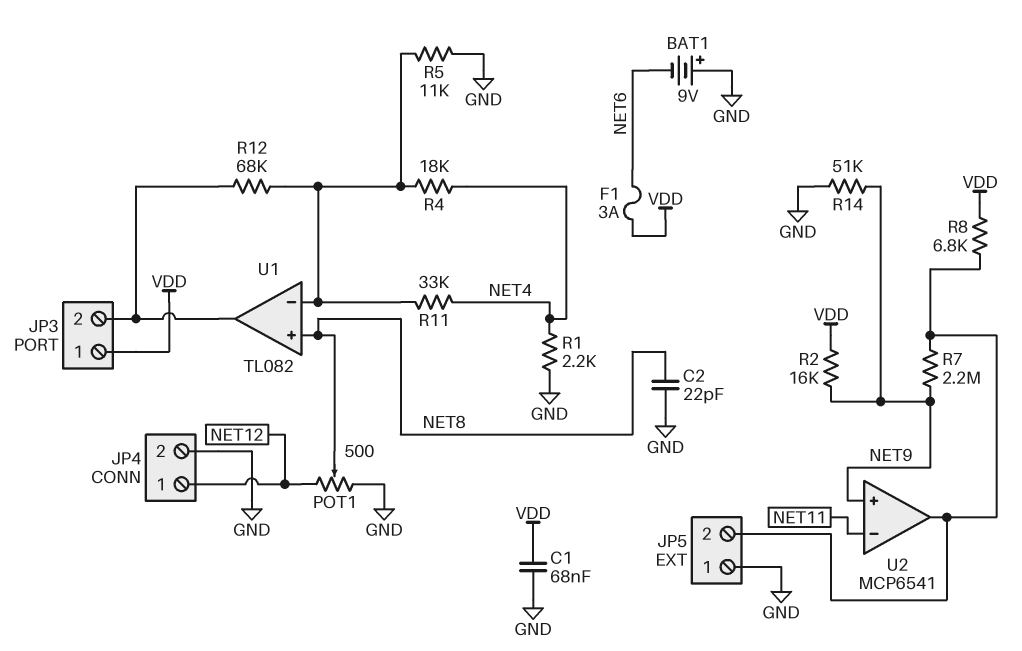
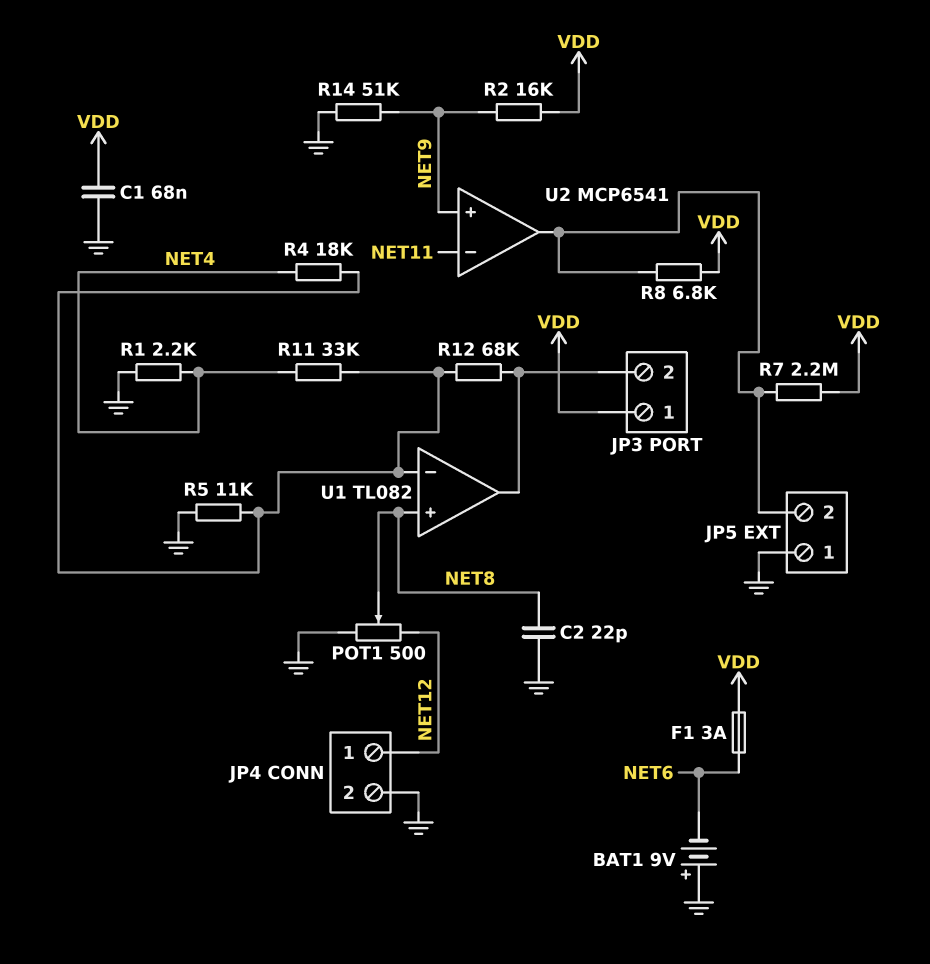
R7: 2.2M (JP5/2, NET9) -> 2.2M (JP5/2, VDD)

